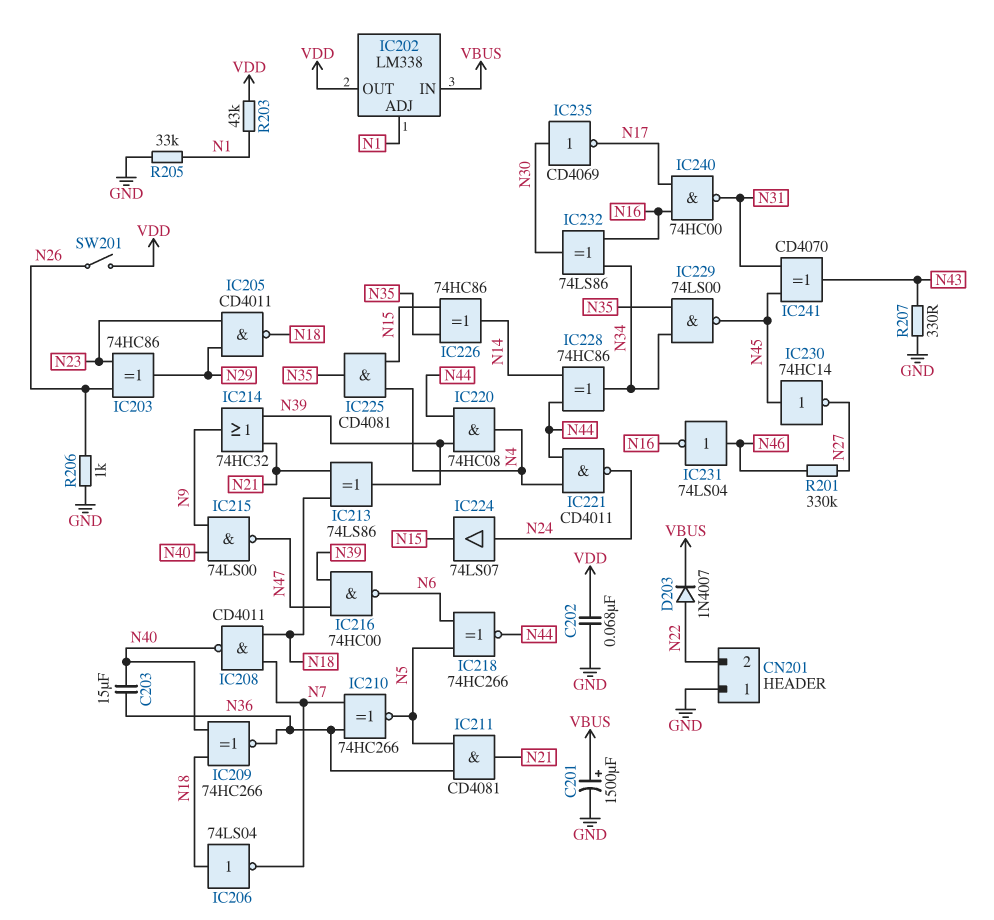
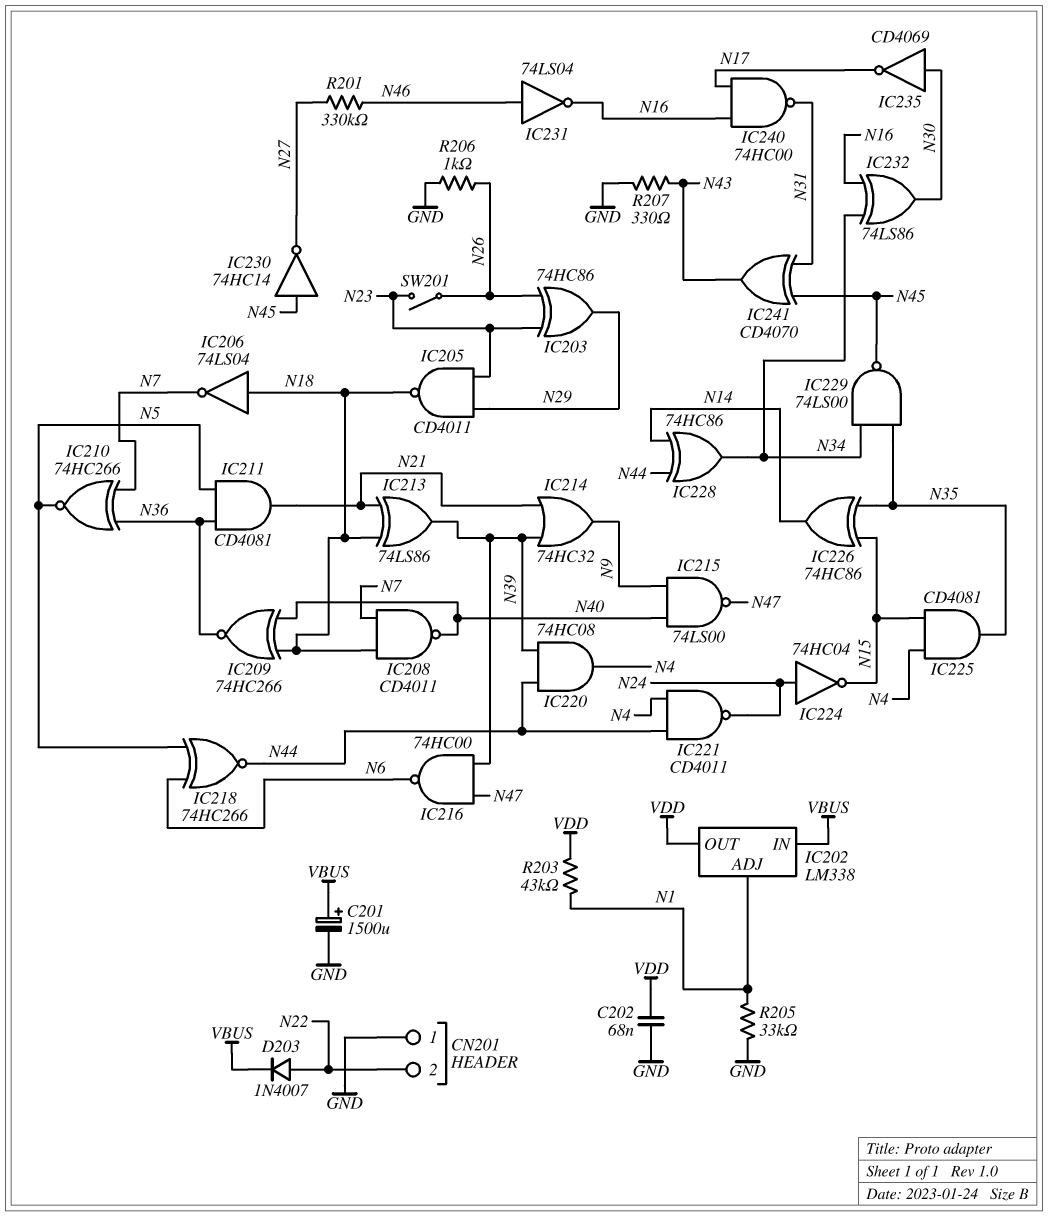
C203: 15uF (N36, N40) -> none
IC224: buffer 74LS07 (in N24, out N15) -> NOT 74HC04 (in N24, out N15)
SW201: switch (N26, VDD) -> switch (N23, N26)

